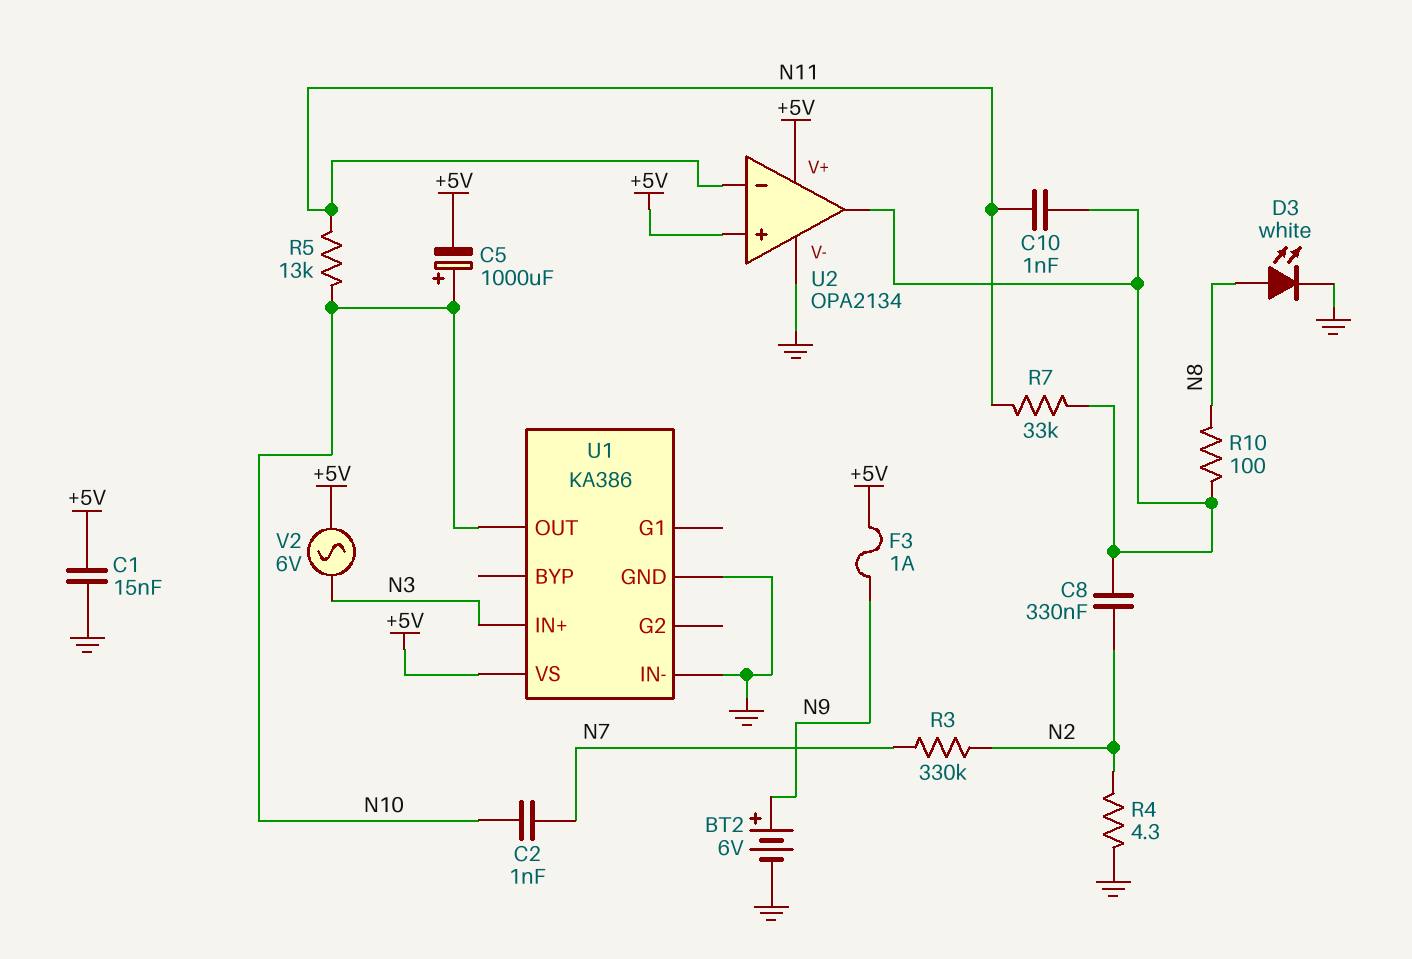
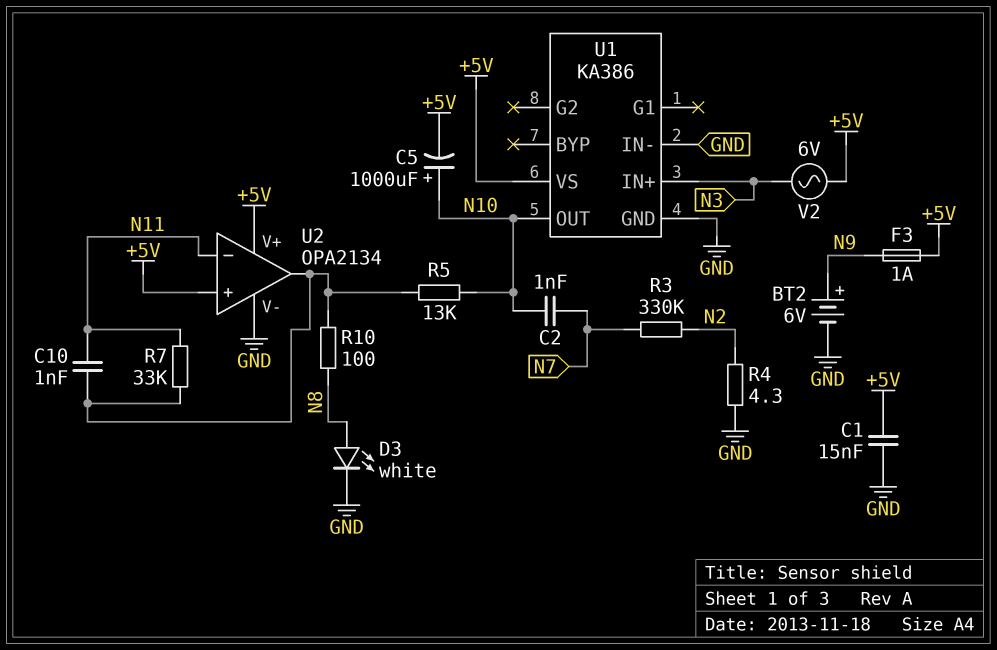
C8: 330nF (N2, U2/out) -> none
R5: 13k (N10, N11) -> 13k (N10, U2/out)

